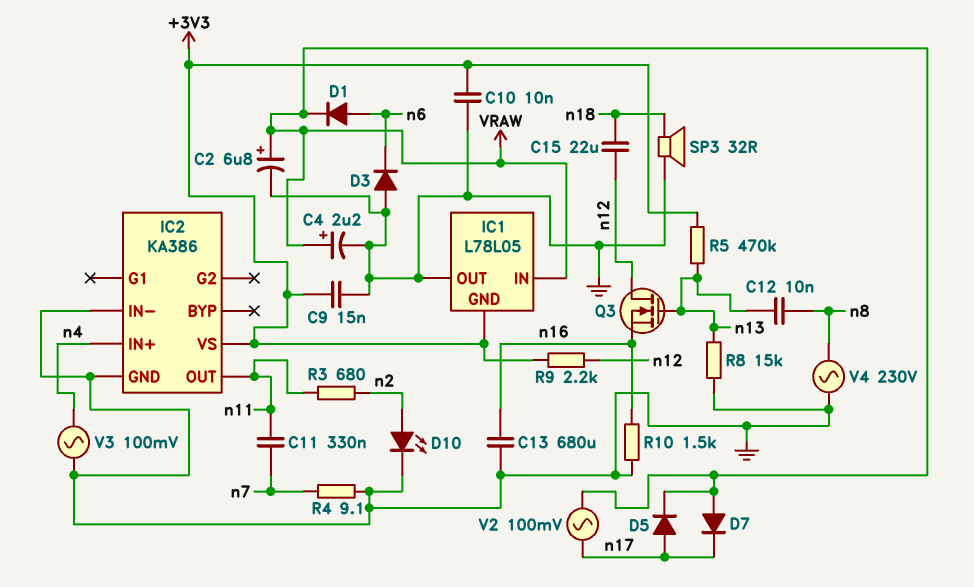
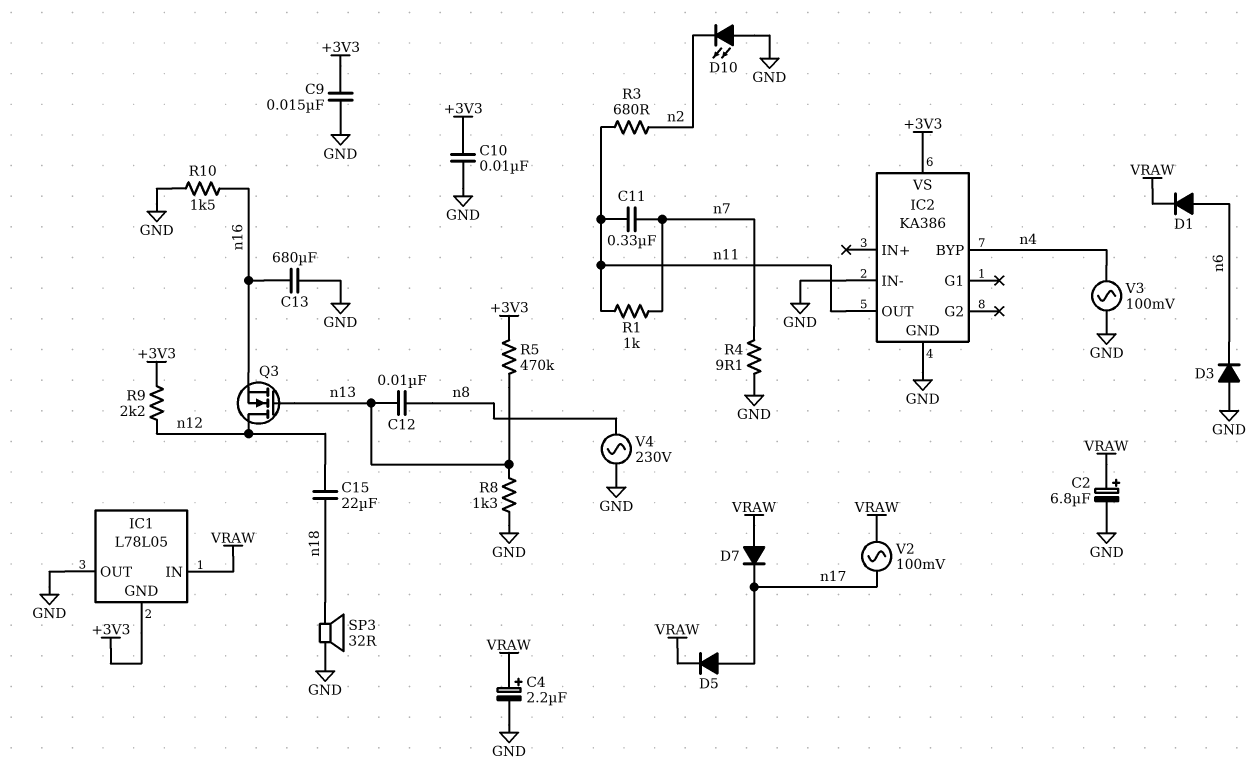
D10: LED (A n2, K GND) -> LED (A GND, K n2)
IC2 pin BYP: none -> n4
IC2 pin IN+: n4 -> none
R1: none -> 1k (n7, n11)
R8: 15k (GND, n13) -> 1.3k (GND, n13)

